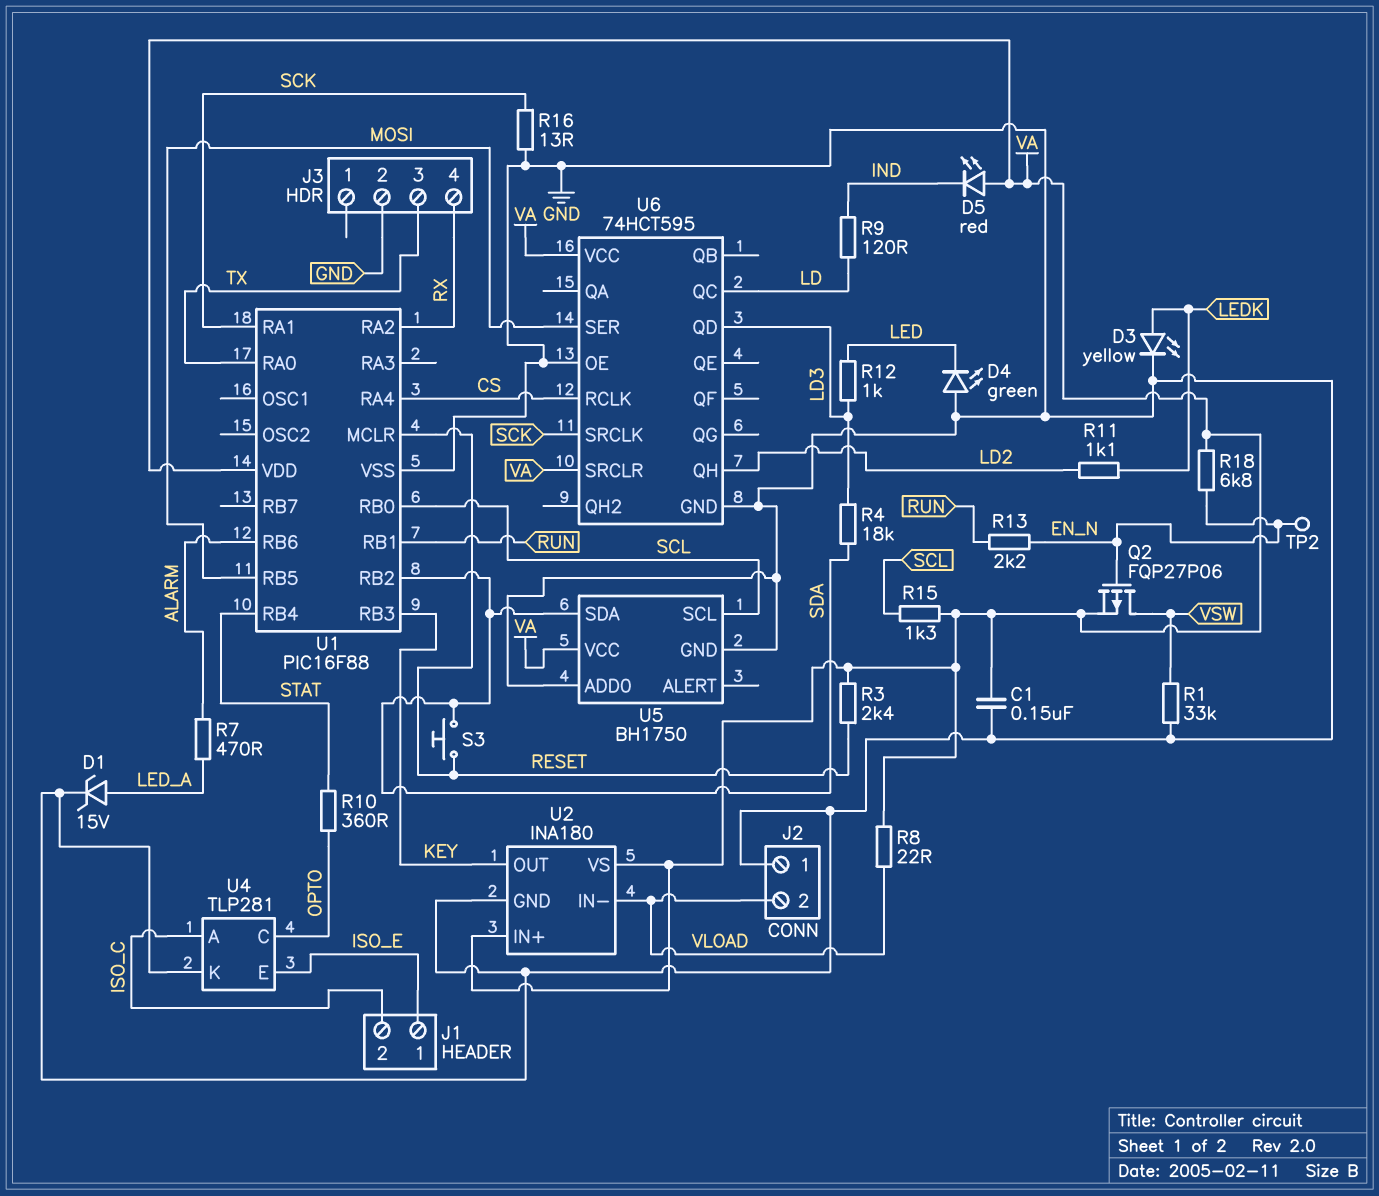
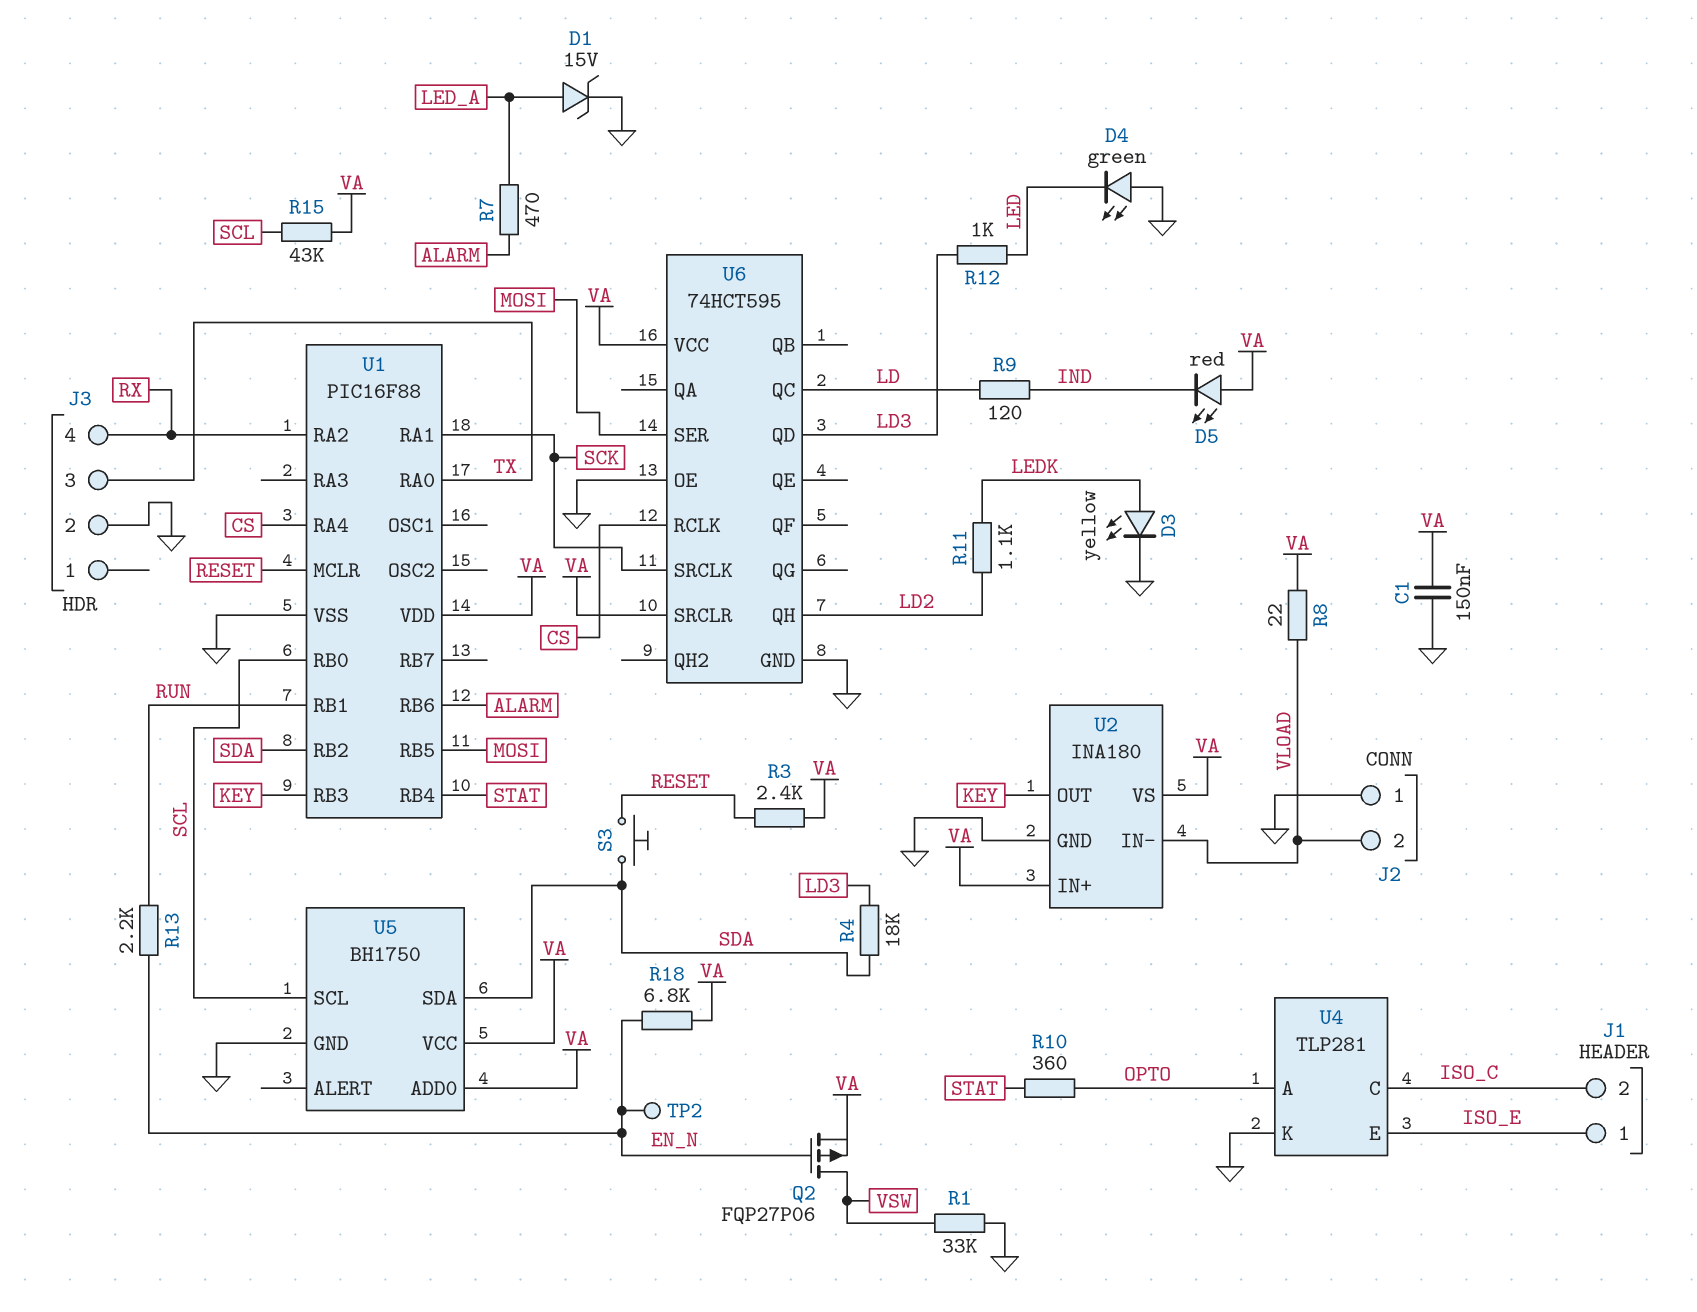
R15: 1.3k (SCL, VA) -> 43k (SCL, VA)
R16: 13 (GND, SCK) -> none
U4 pin A: ISO_C -> OPTO
U4 pin C: OPTO -> ISO_C
U5 pin ADD0: GND -> VA

